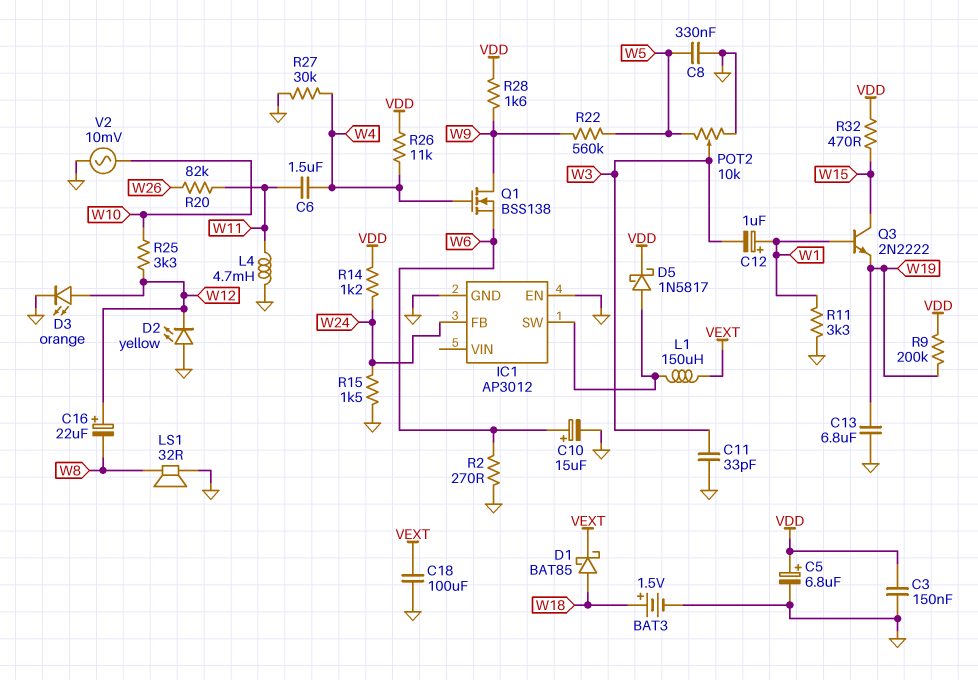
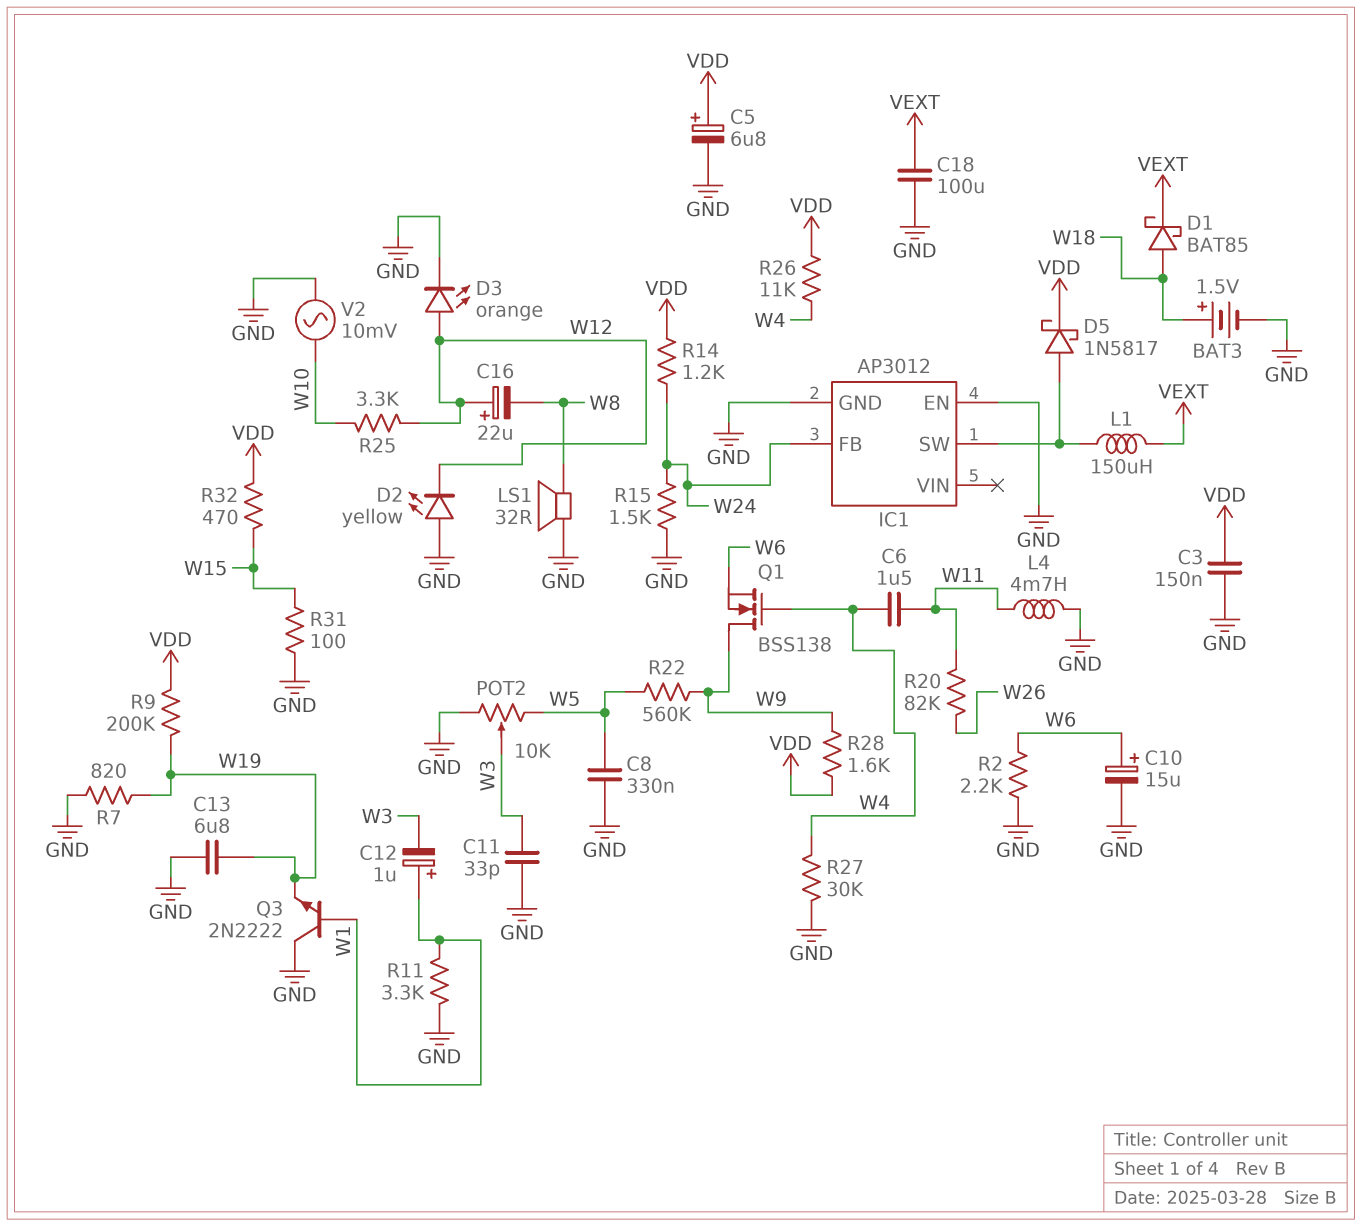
Q3: NPN 2N2222 (B W1, C W15, E W19) -> NPN 2N2222 (B W1, C GND, E W19)
R2: 270 (GND, W6) -> 2.2k (GND, W6)
R7: none -> 820 (GND, W19)
R31: none -> 100 (GND, W15)

